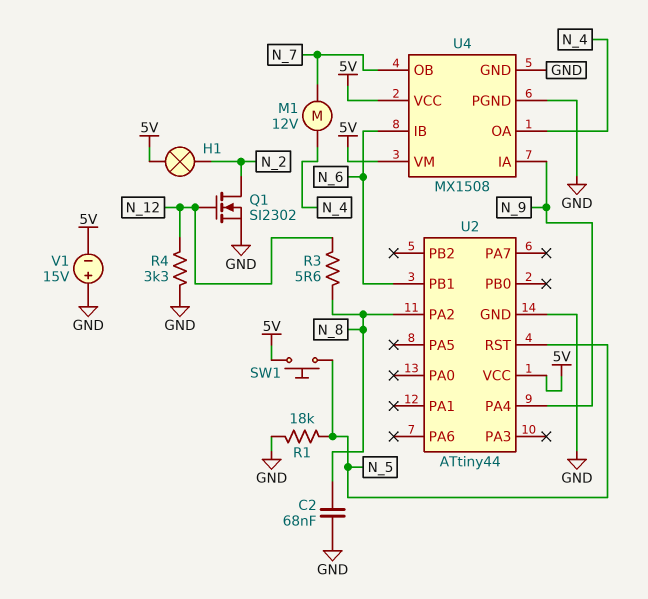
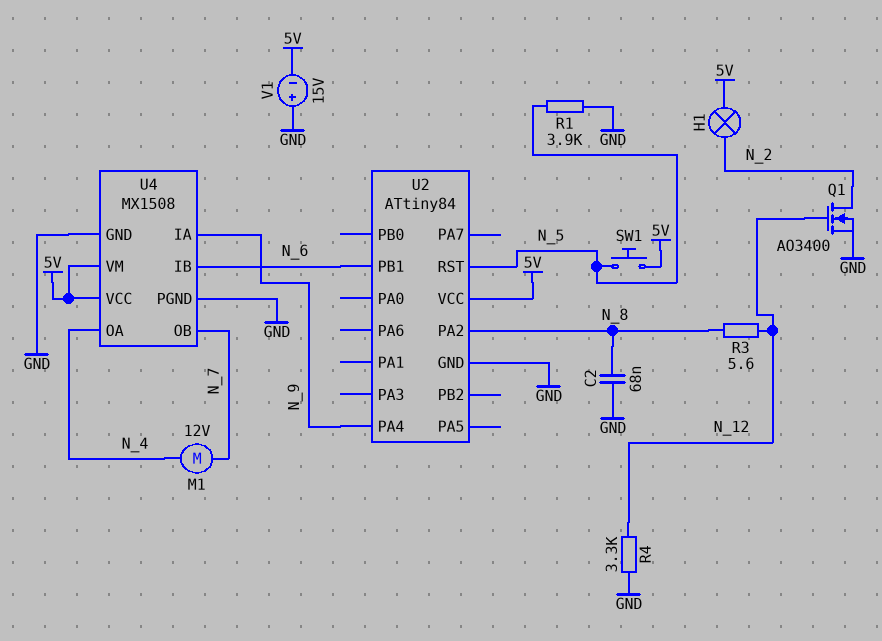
Q1: NMOS SI2302 (G N_12, D N_2, S GND) -> NMOS AO3400 (G N_12, D N_2, S GND)
R1: 18k (GND, N_5) -> 3.9k (GND, N_5)
U2: ATtiny44 -> ATtiny84

